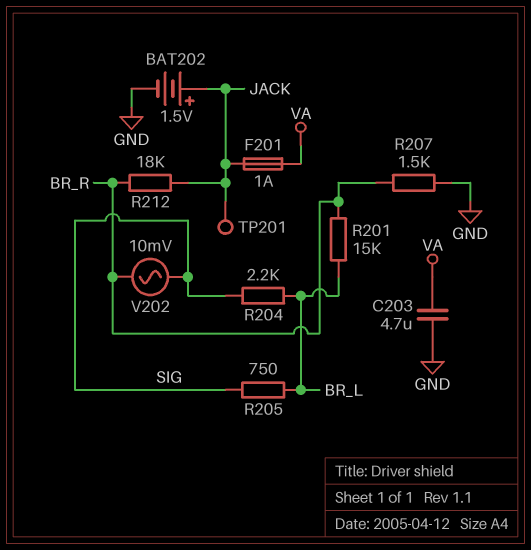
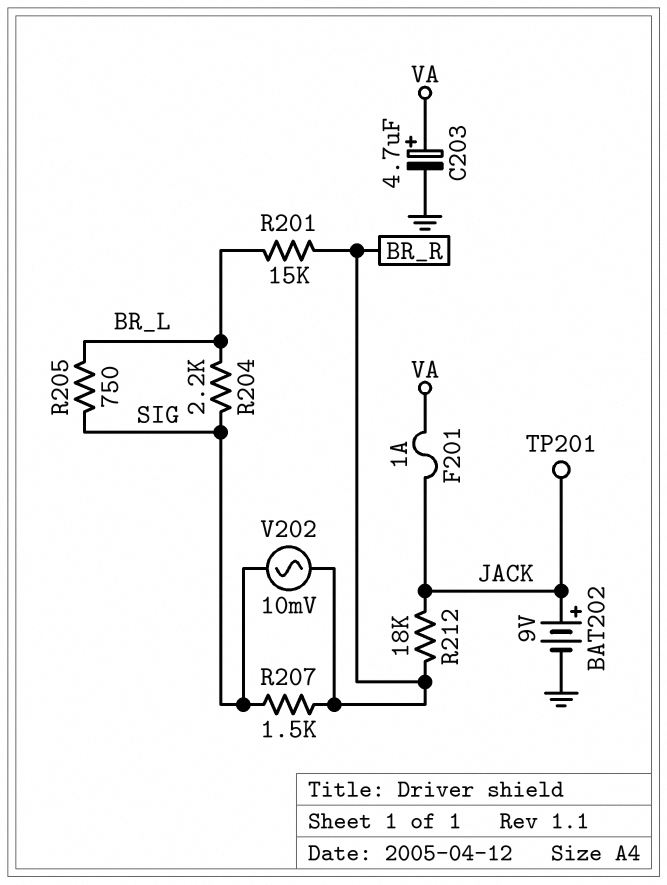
BAT202: 1.5V (plus JACK, minus GND) -> 9V (plus JACK, minus GND)
C203: 4.7uF (GND, VA) -> 4.7uF (plus VA, minus GND)
R207: 1.5k (BR_R, GND) -> 1.5k (BR_R, SIG)

